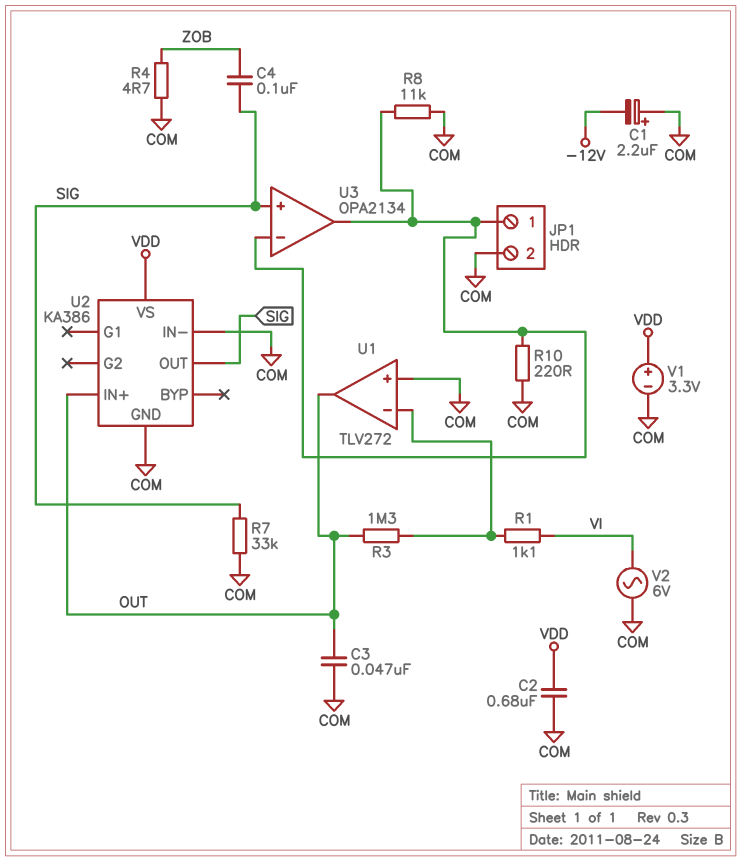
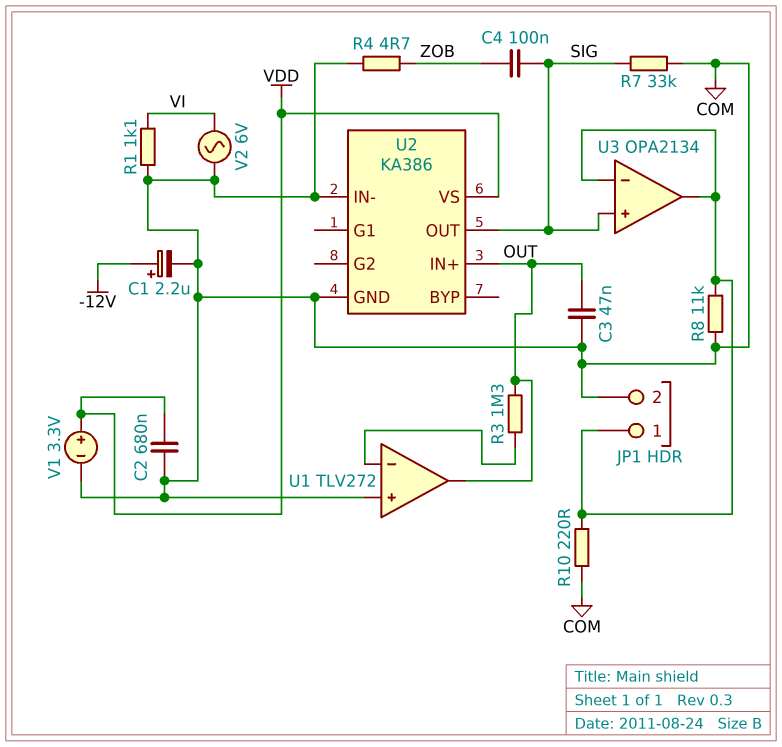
C1: 2.2uF (plus COM, minus -12V) -> 2.2uF (plus -12V, minus COM)
R1: 1.1k (U1/in-, VI) -> 1.1k (COM, VI)

